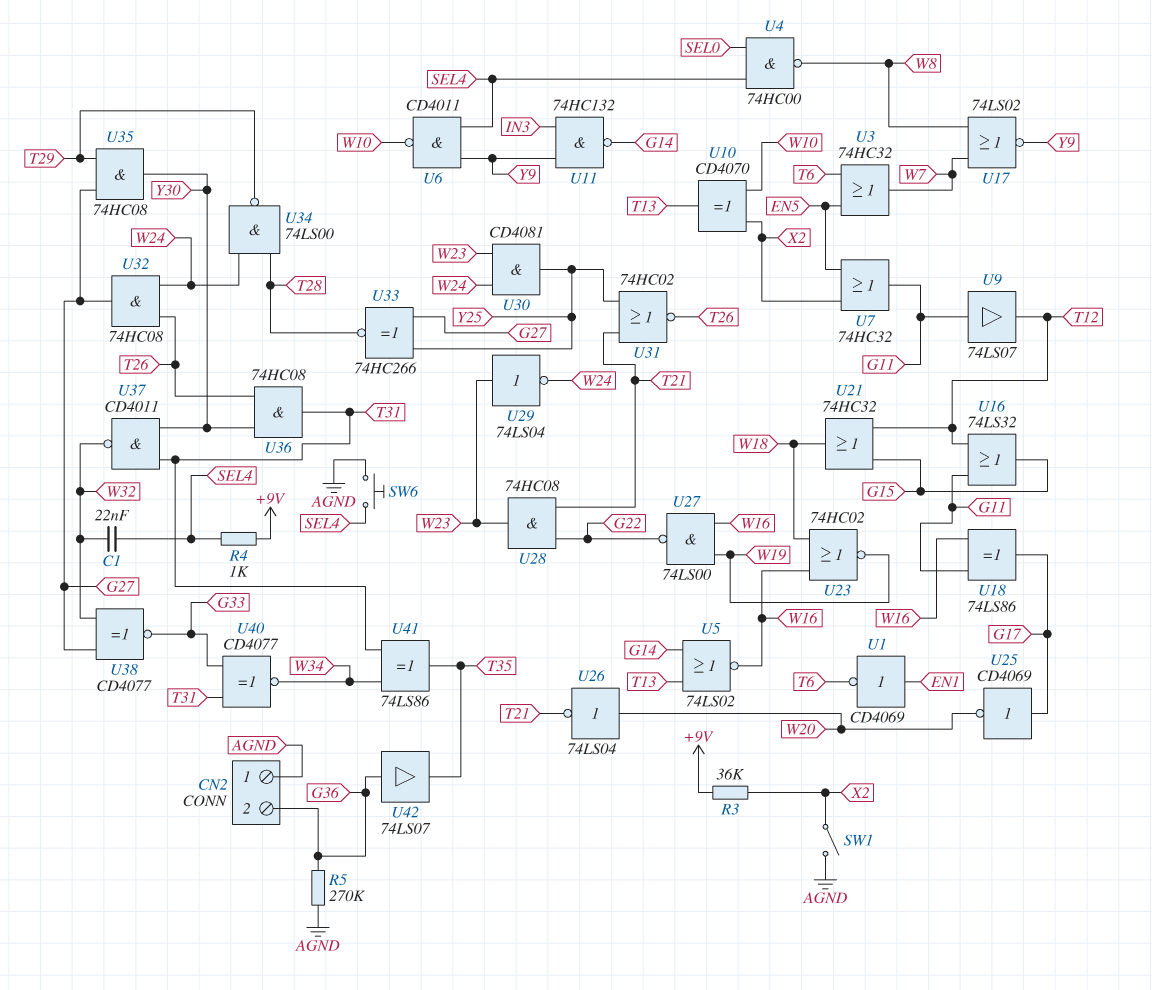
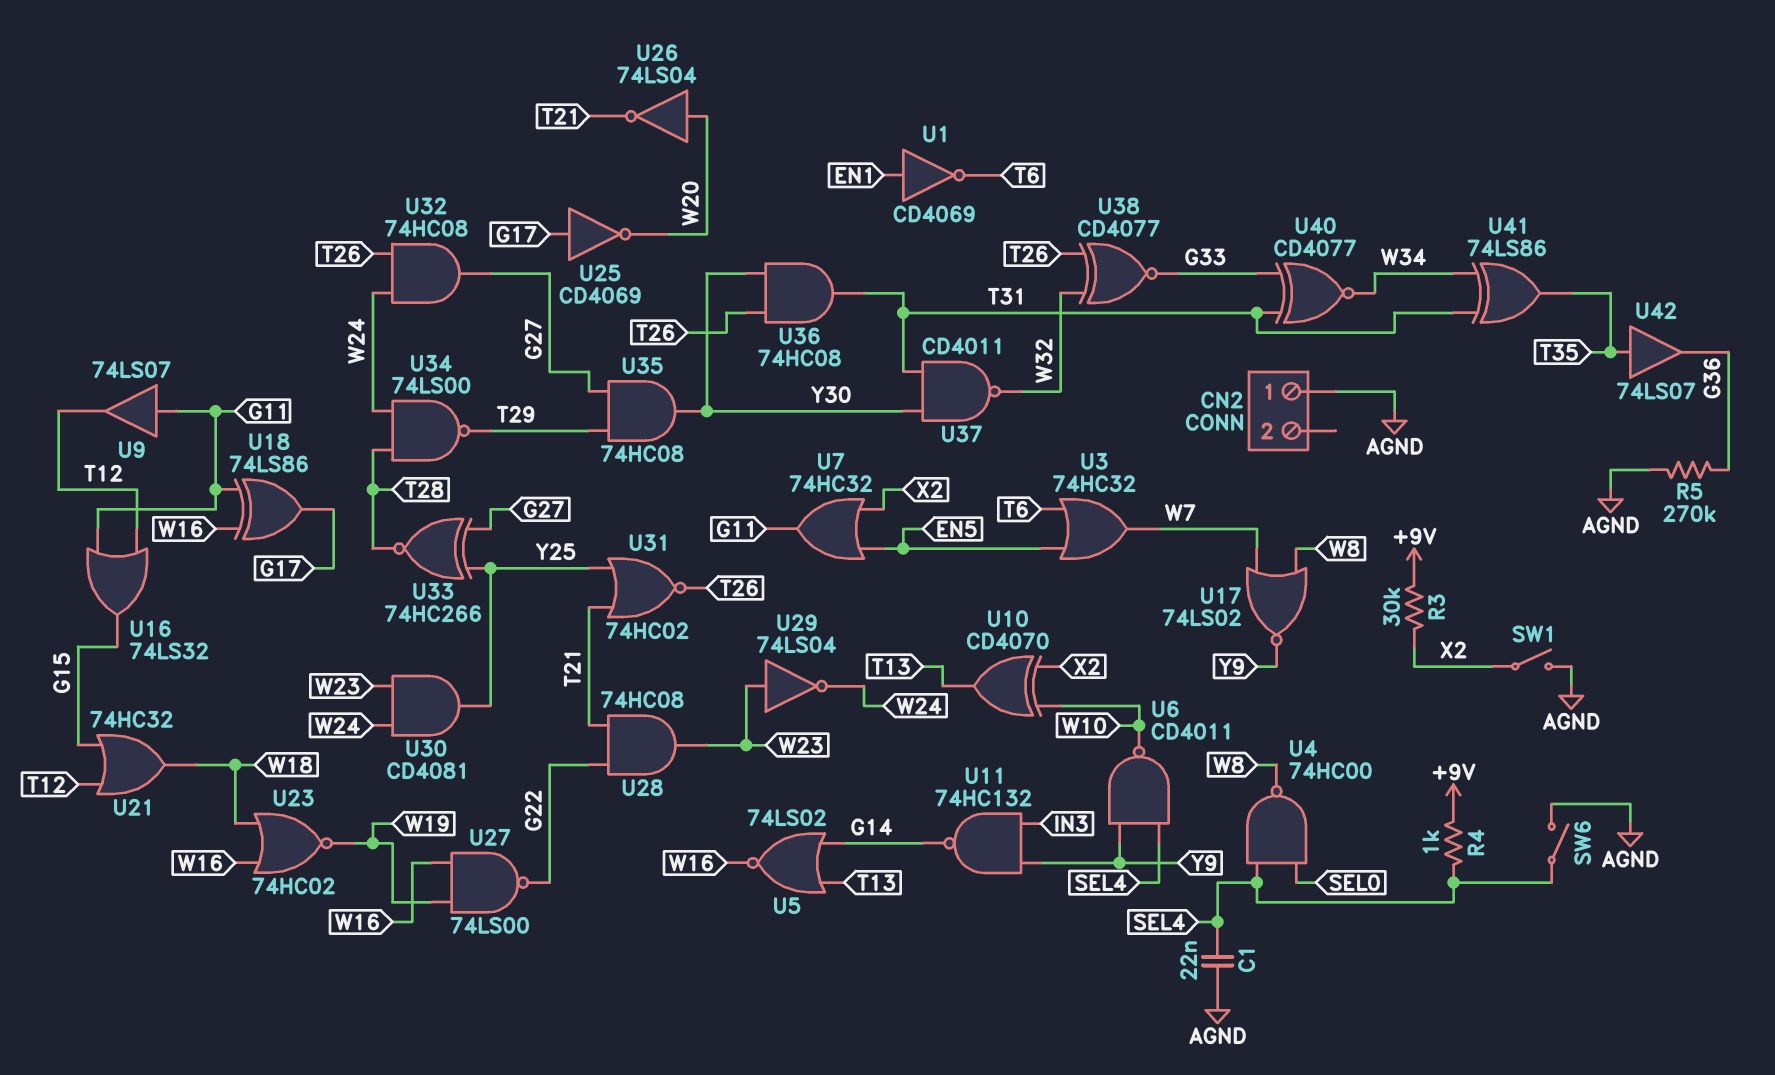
C1: 22nF (SEL4, W32) -> 22nF (AGND, SEL4)
CN2 pin 2: G36 -> none
R3: 36k (+9V, X2) -> 30k (+9V, X2)
SW6: button (AGND, SEL4) -> switch (AGND, SEL4)
U38: XNOR CD4077 (in G27, in W32, out G33) -> XNOR CD4077 (in T26, in W32, out G33)
U42: buffer 74LS07 (in G36, out T35) -> buffer 74LS07 (in T35, out G36)

